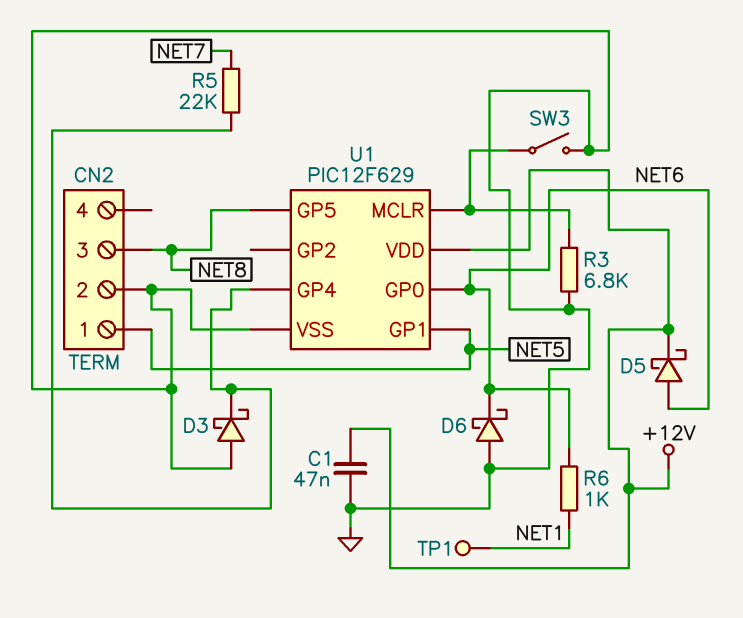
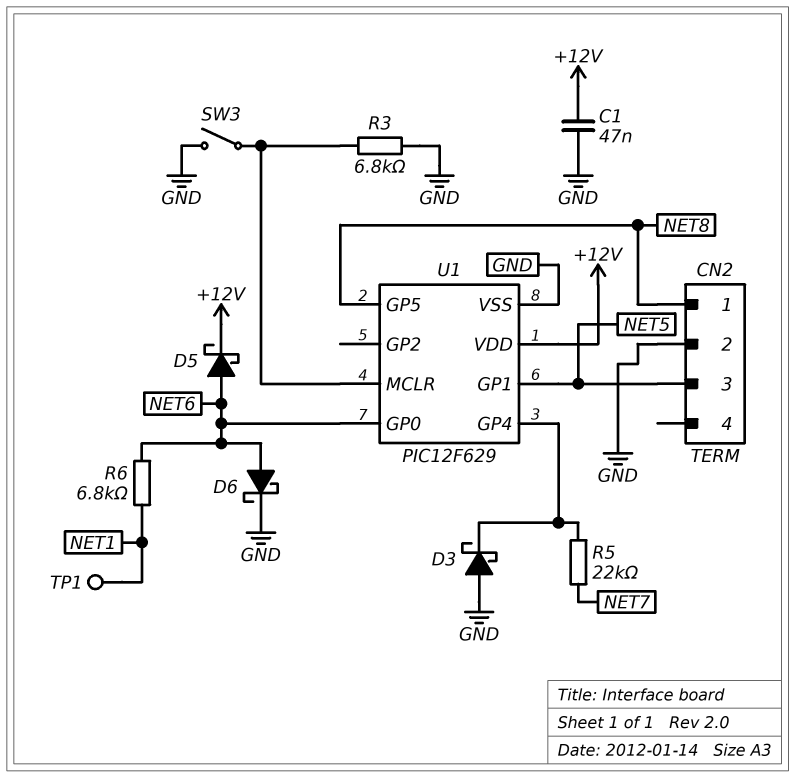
CN2 pin 1: NET5 -> NET8
CN2 pin 3: NET8 -> NET5
D6: schottky (A GND, K NET6) -> schottky (A NET6, K GND)
R6: 1k (NET1, NET6) -> 6.8k (NET1, NET6)

